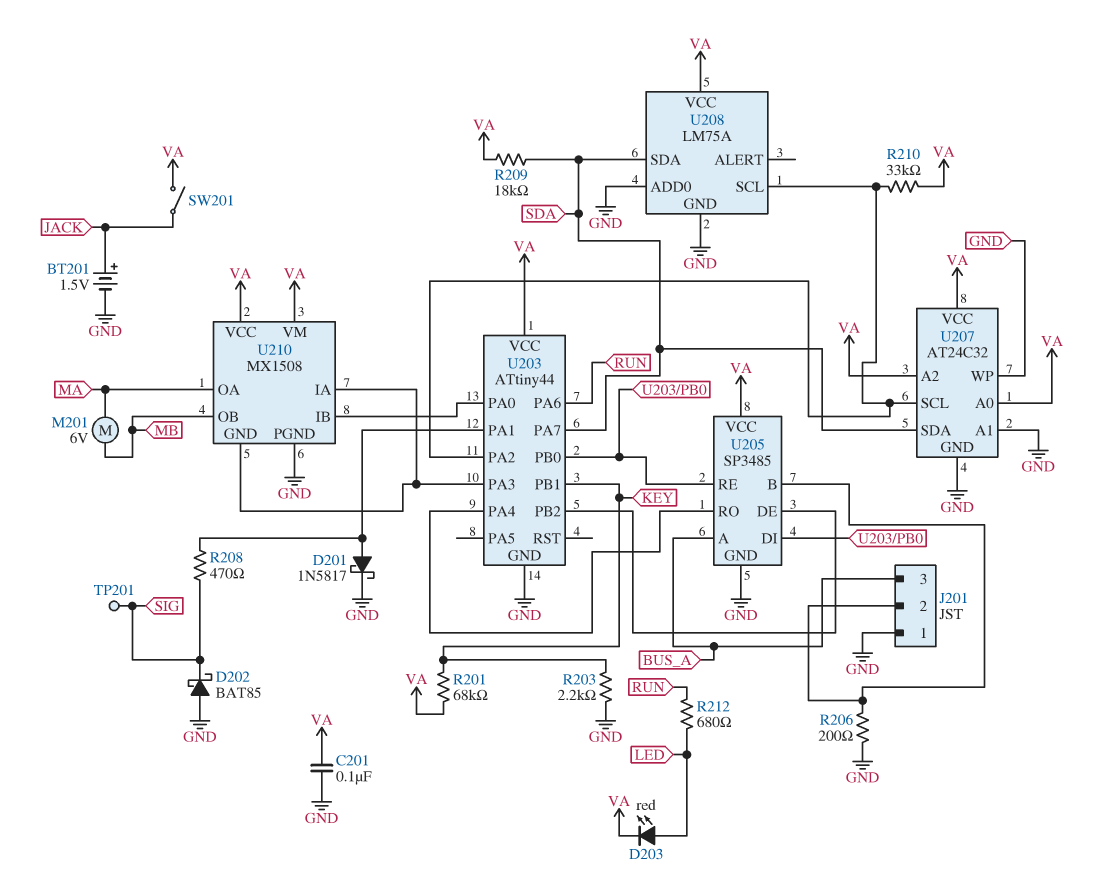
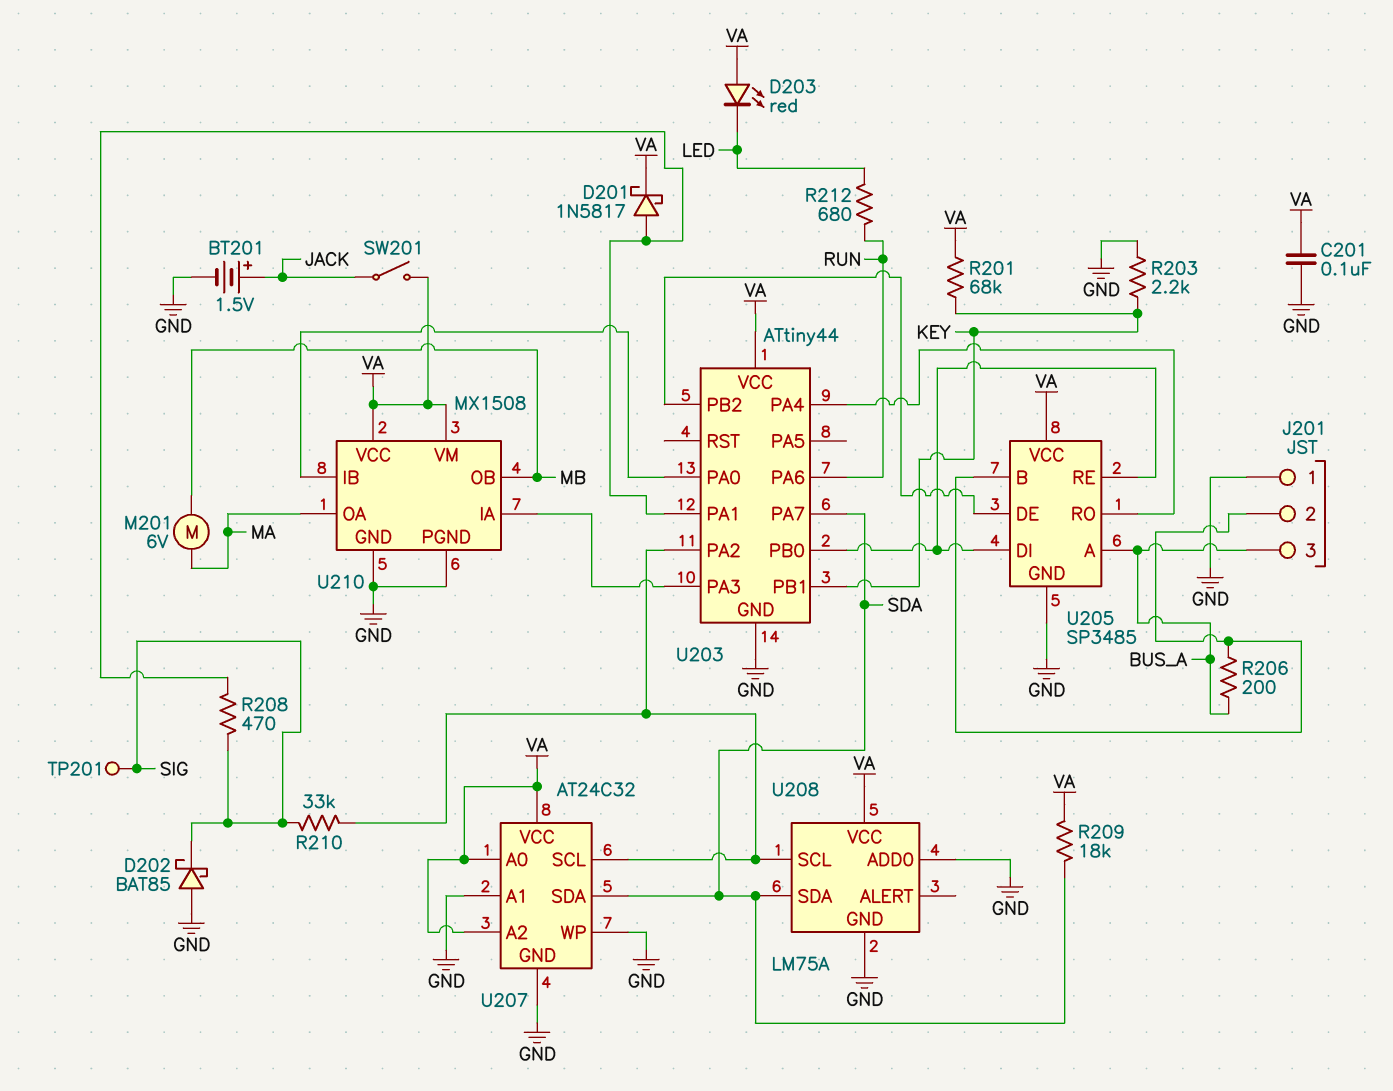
D201: schottky 1N5817 (A U203/PA1, K GND) -> schottky 1N5817 (A U203/PA1, K VA)
D203: LED red (A LED, K VA) -> LED red (A VA, K LED)
R206: 200 (GND, J201/2) -> 200 (BUS_A, J201/2)
R210: 33k (U203/PA2, VA) -> 33k (SIG, U203/PA2)
U210 pin GND: U203/PA3 -> GND

